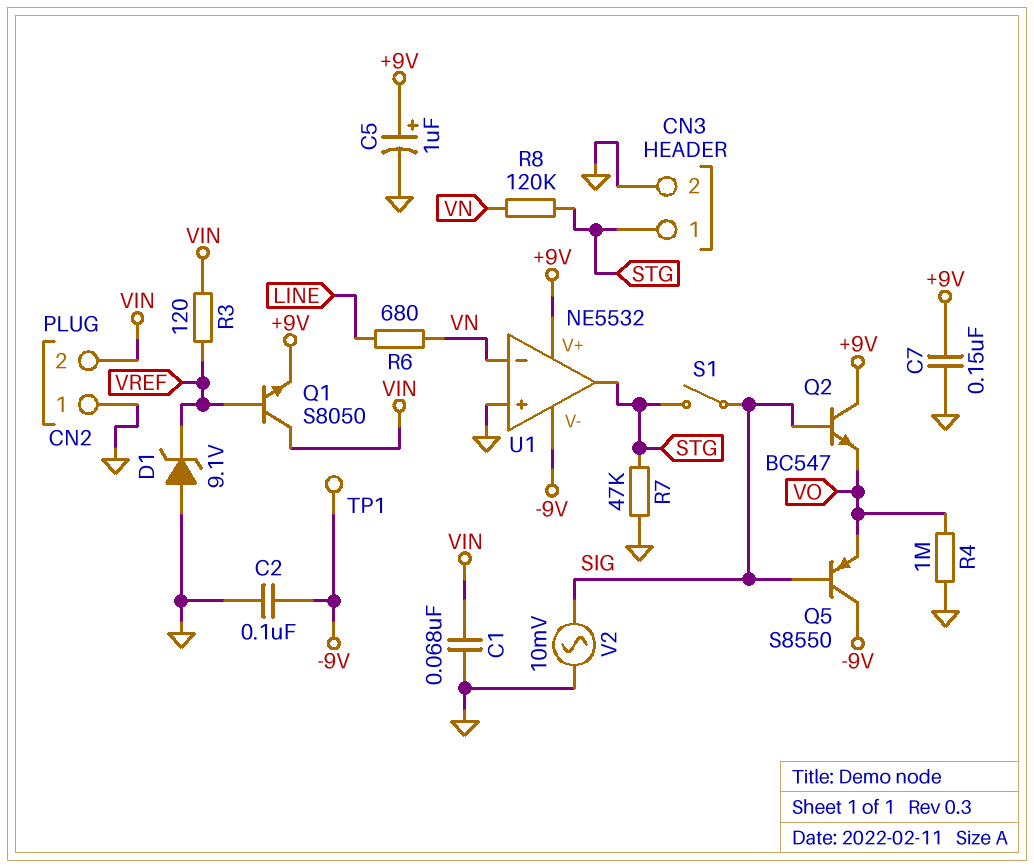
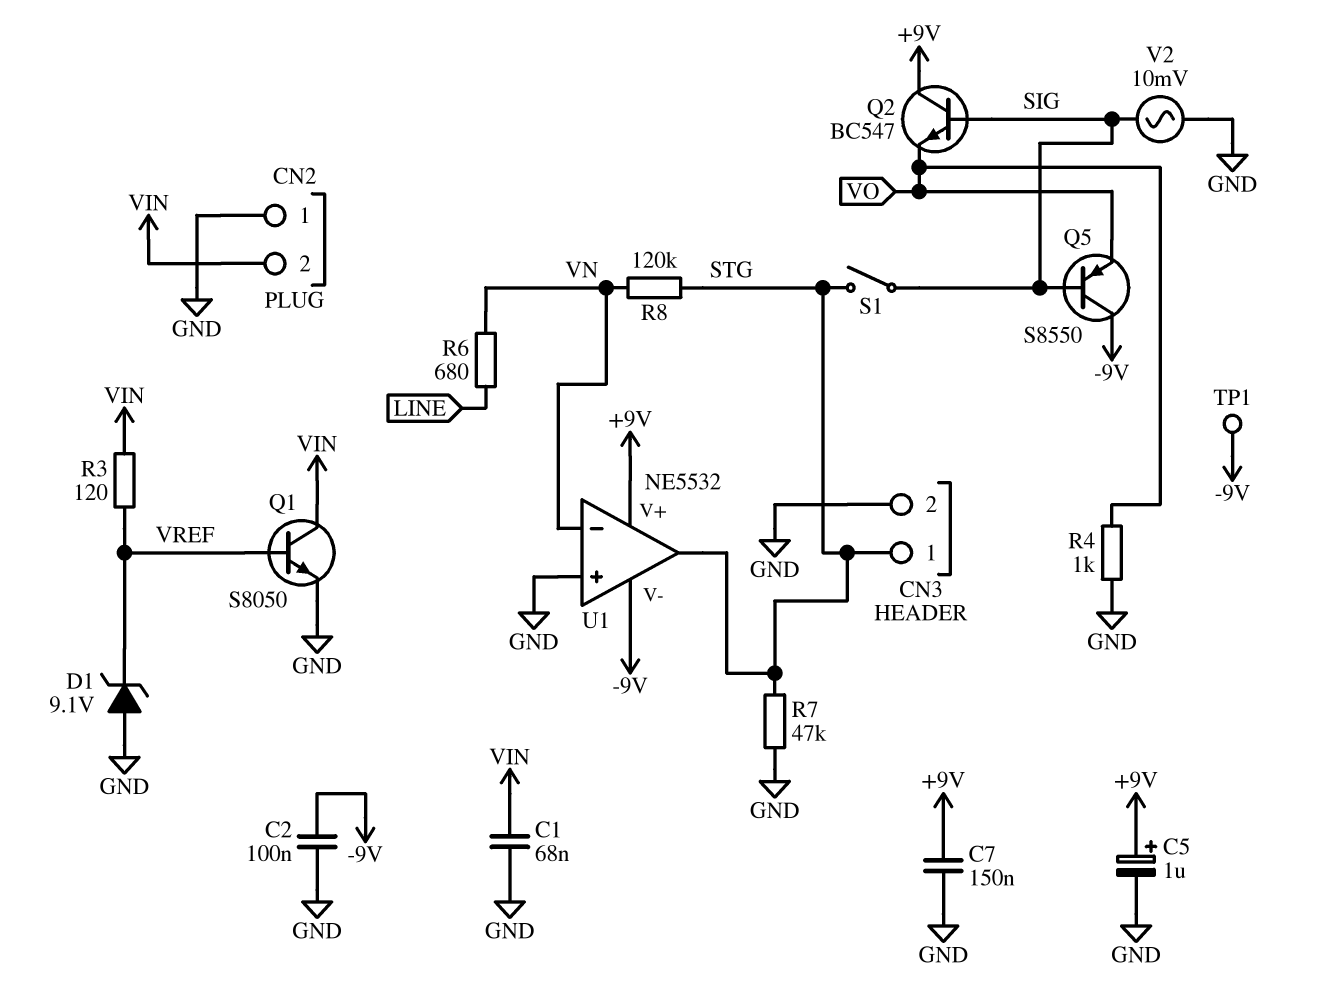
Q1: NPN S8050 (B VREF, C VIN, E +9V) -> NPN S8050 (B VREF, C VIN, E GND)
R4: 1M (GND, VO) -> 1k (GND, VO)

